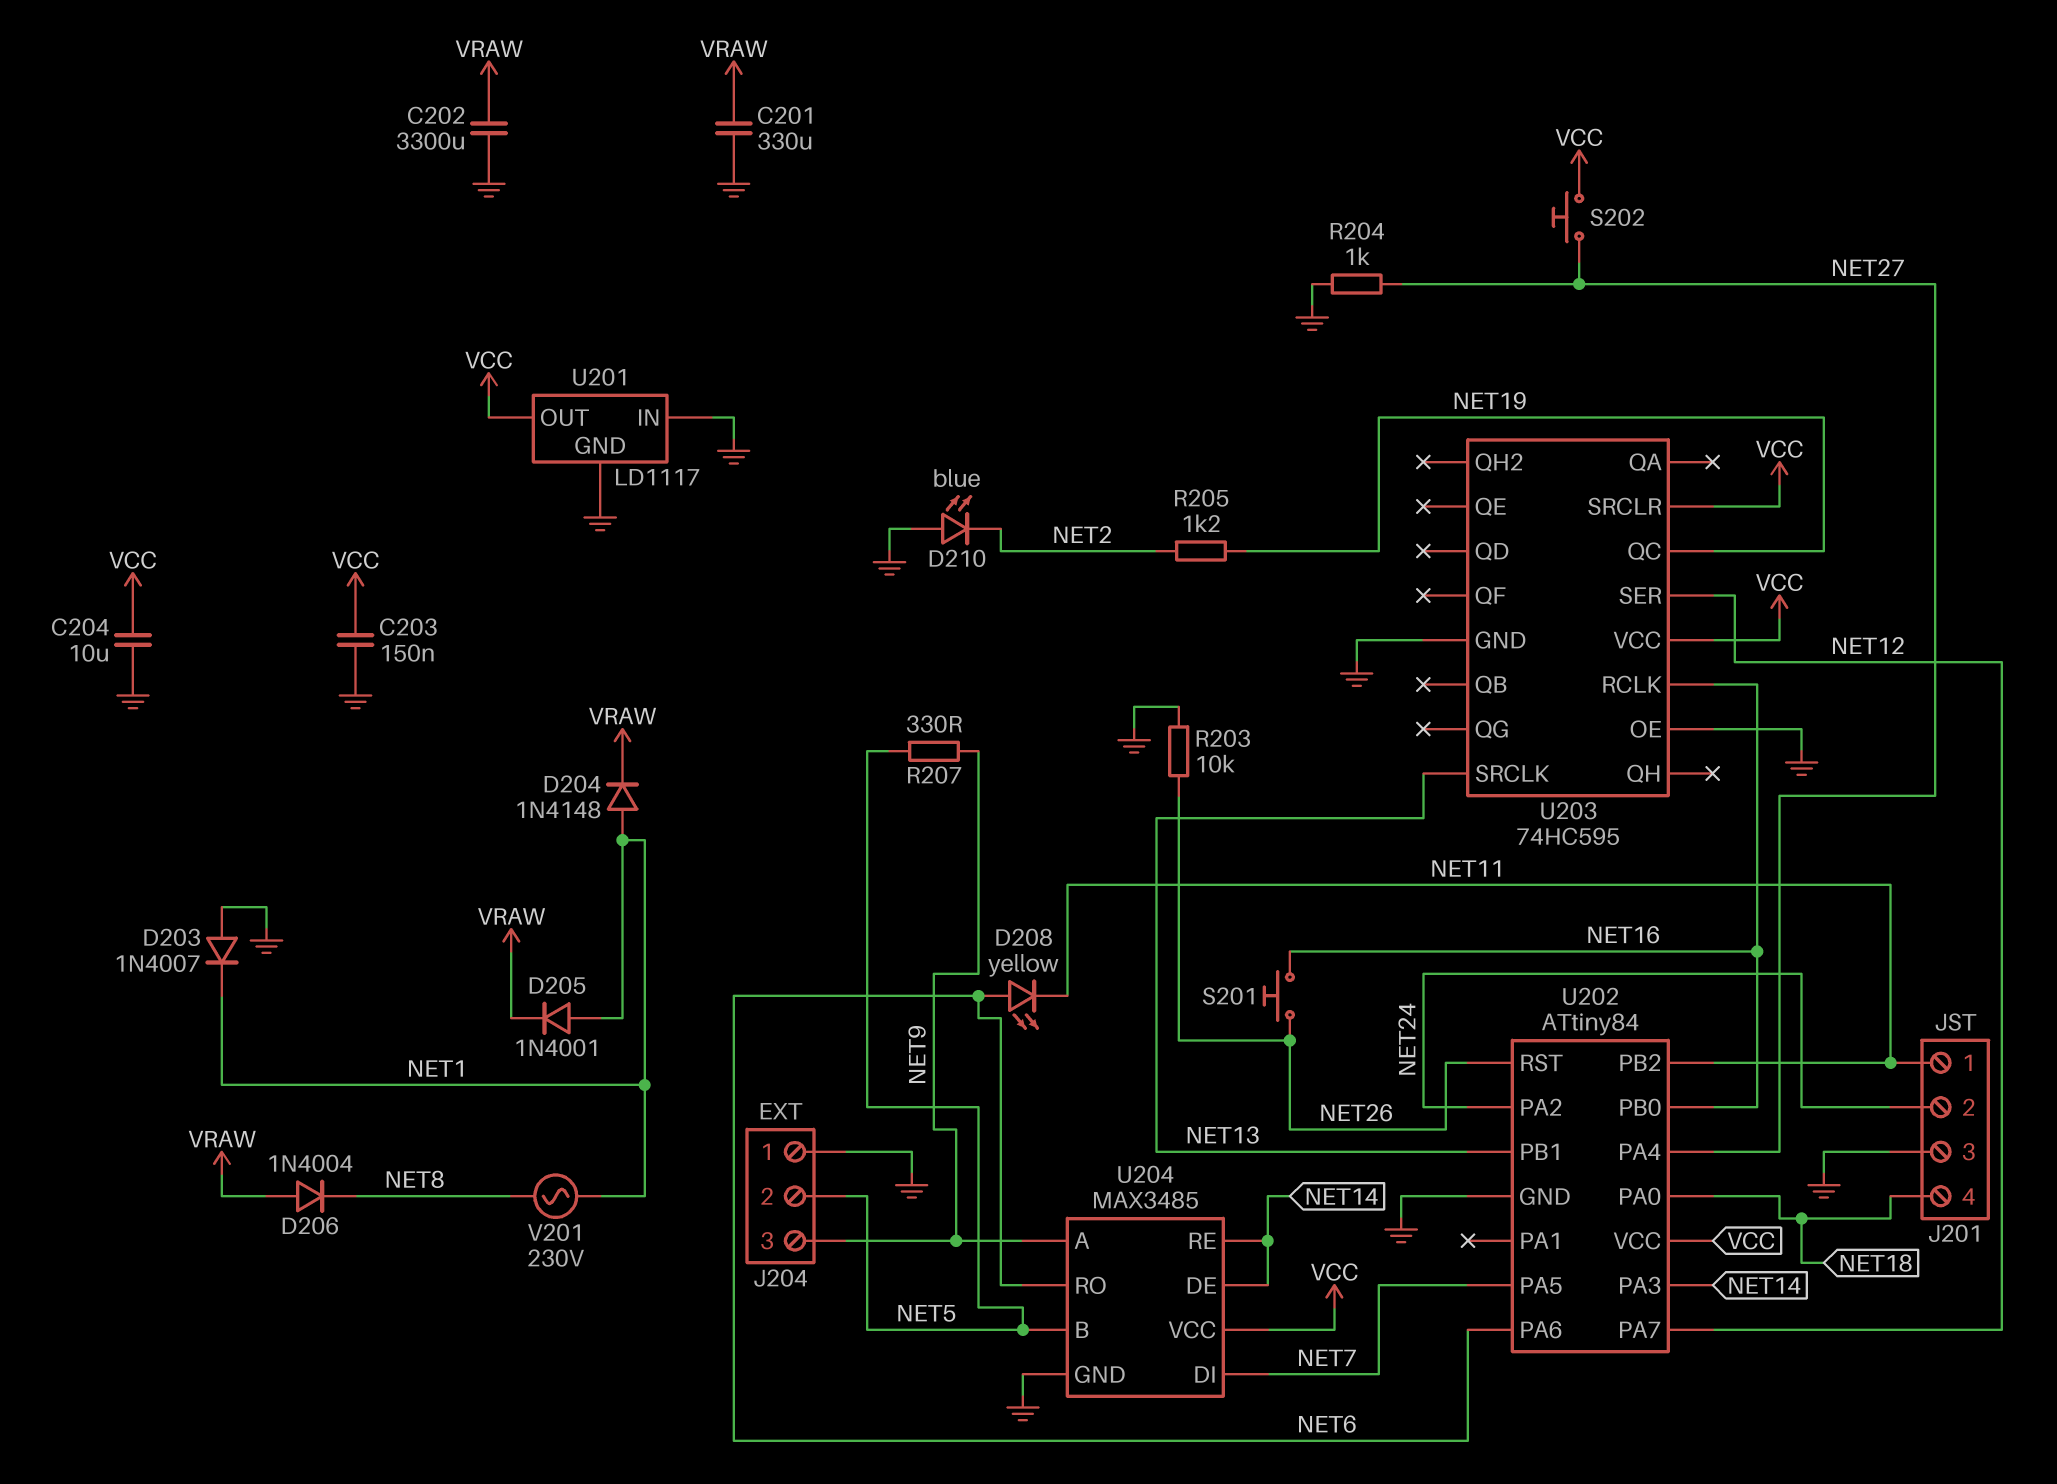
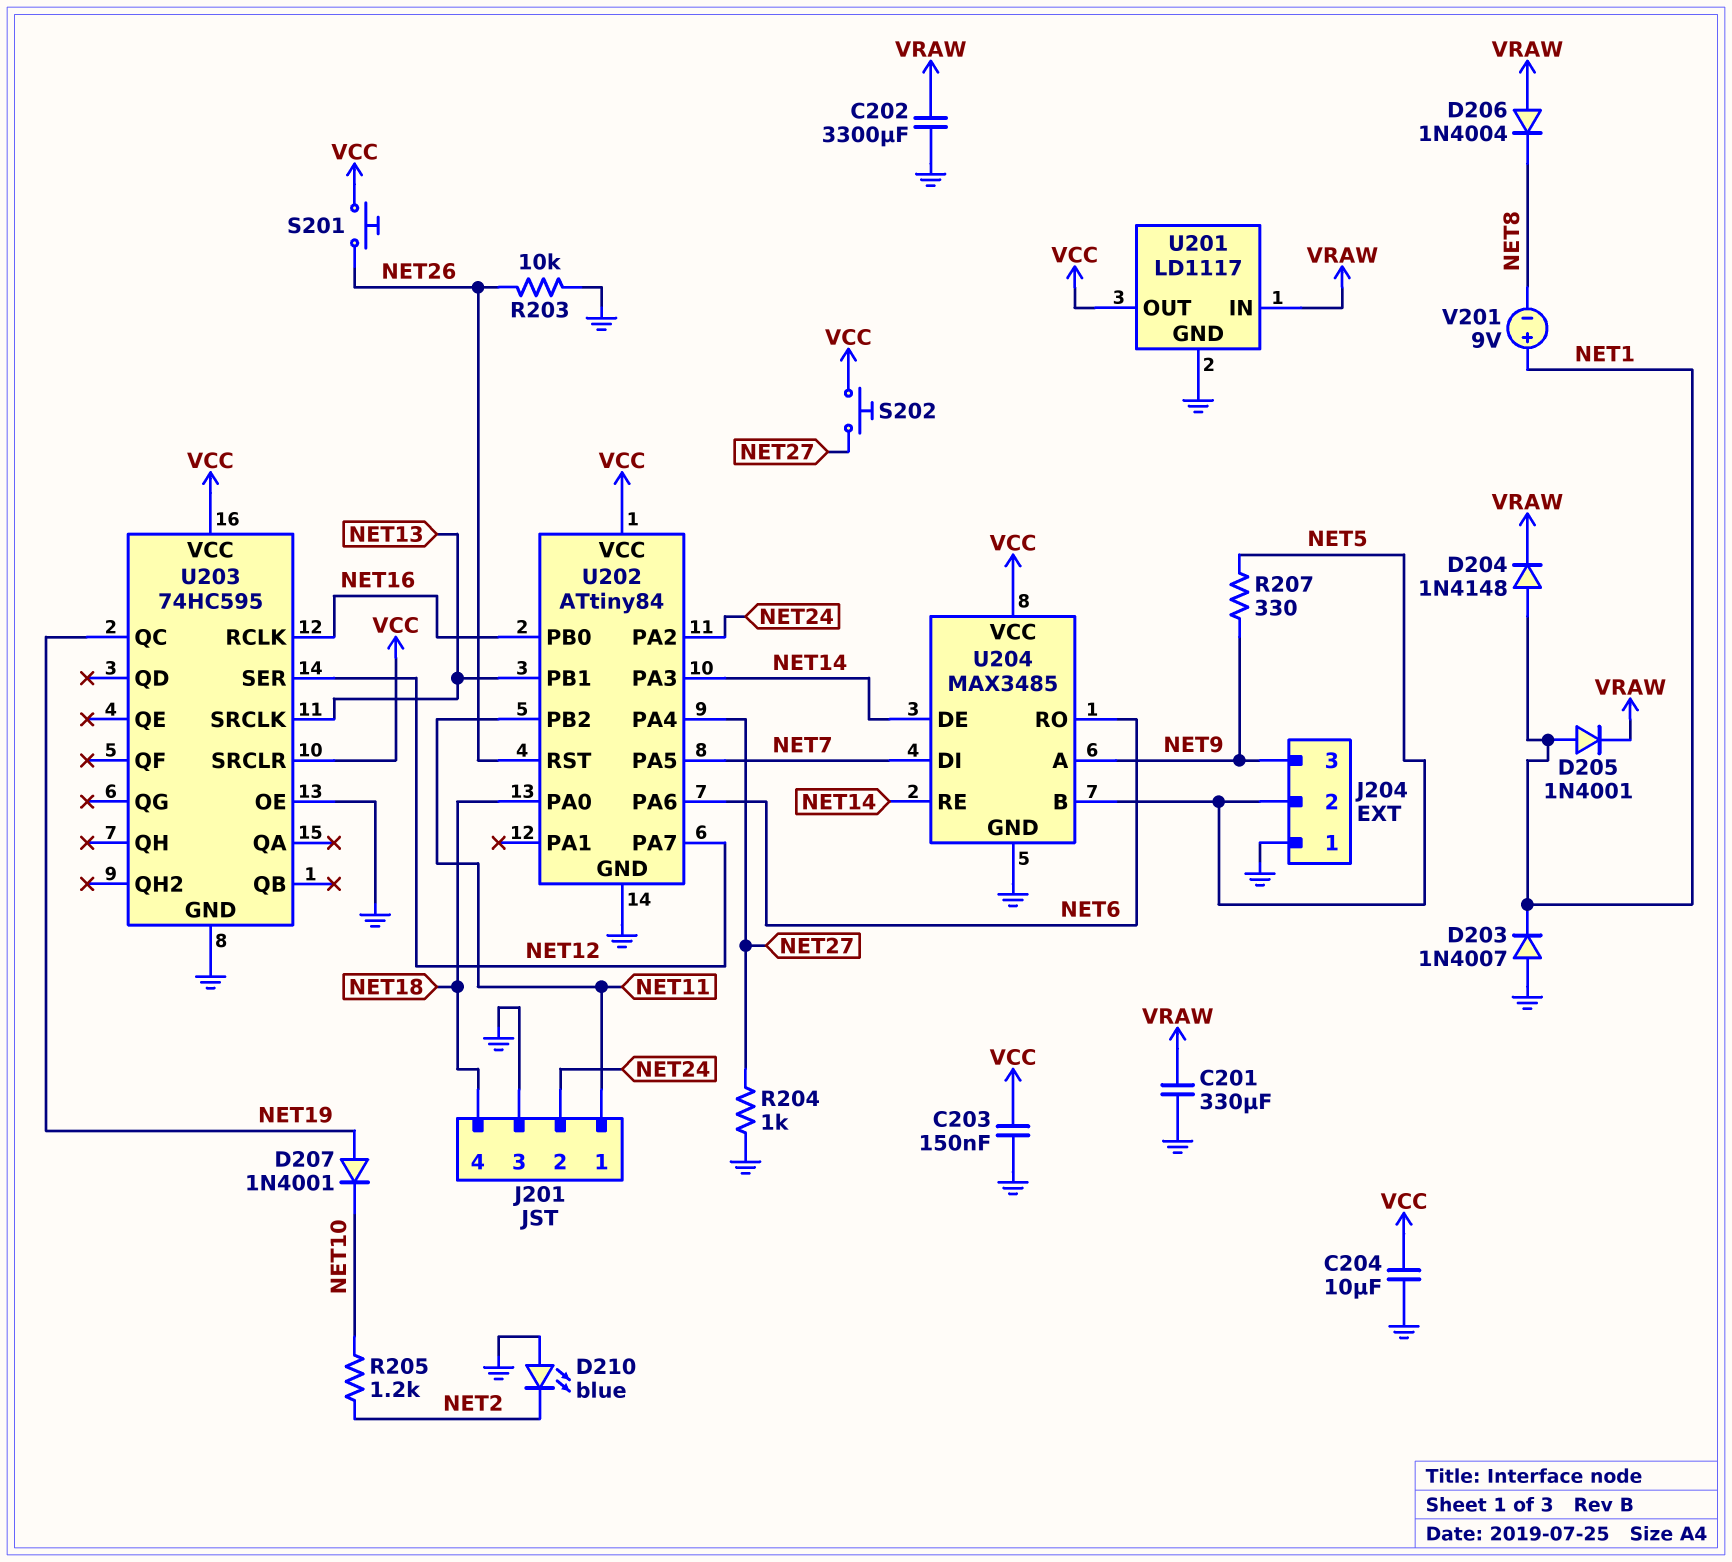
D207: none -> diode 1N4001 (A NET19, K NET10)
D208: LED yellow (A NET6, K NET11) -> none
R205: 1.2k (NET2, NET19) -> 1.2k (NET2, NET10)
S201: button (NET16, NET26) -> button (NET26, VCC)
U201 pin IN: GND -> VRAW
V201: AC 230V (NET1, NET8) -> 9V (plus NET1, minus NET8)

